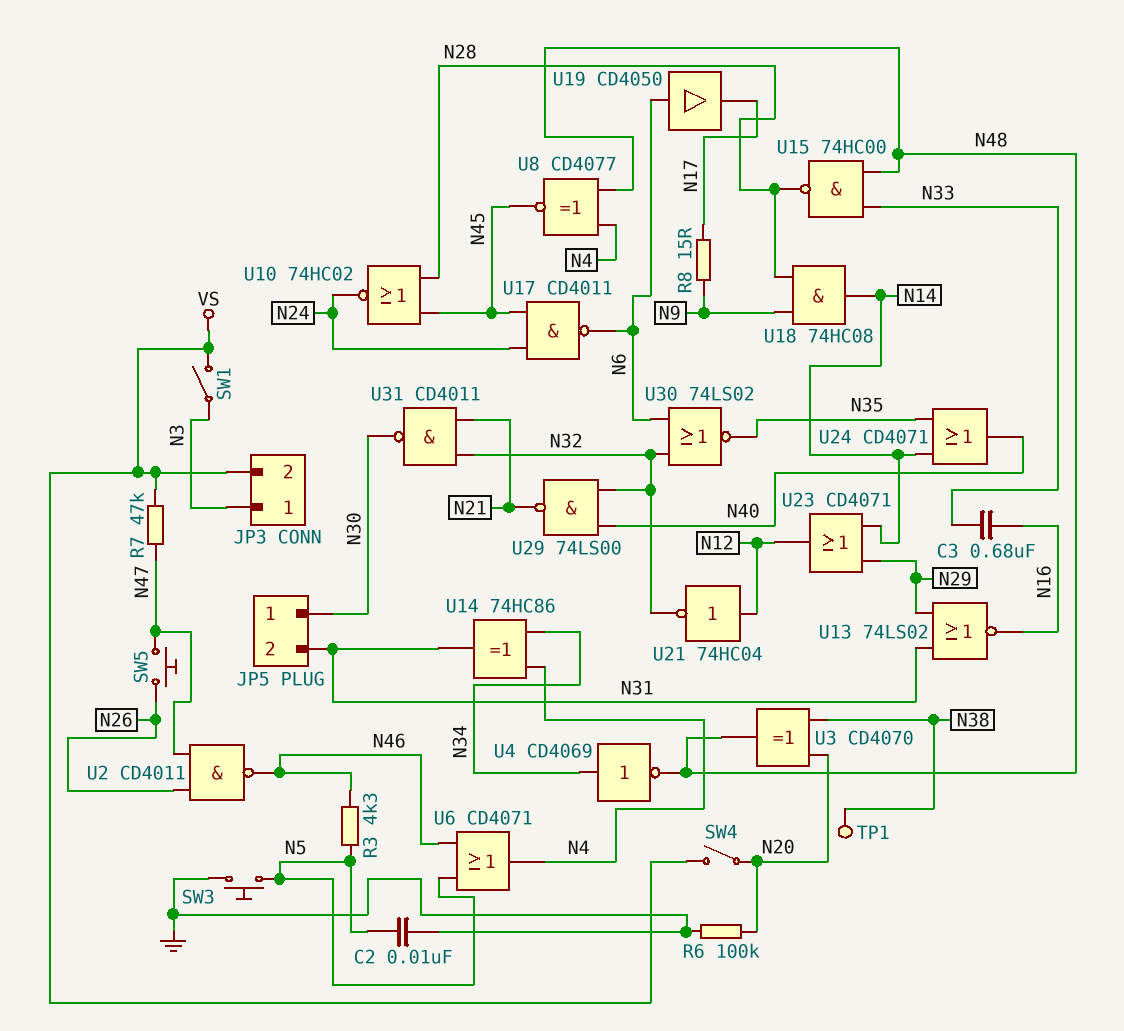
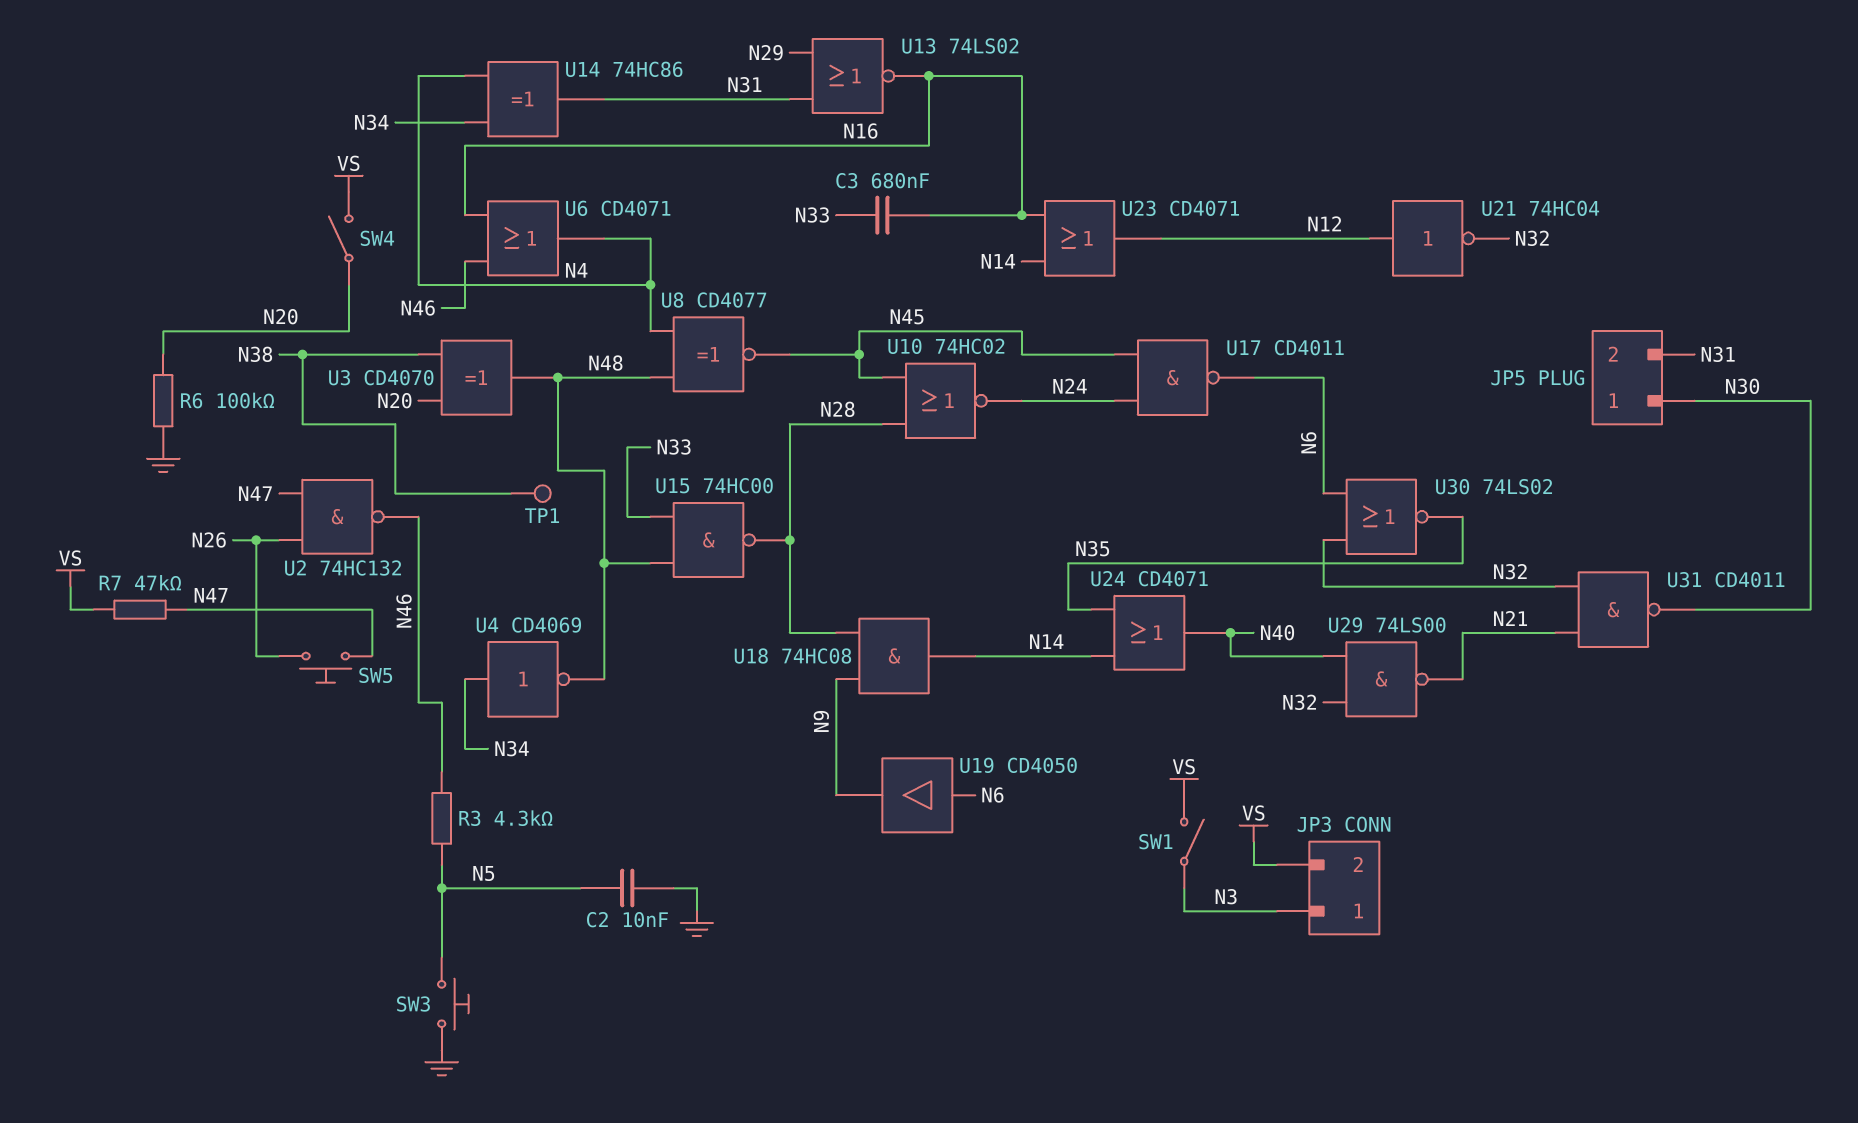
R8: 15 (N9, N17) -> none
U2: NAND CD4011 (in N26, in N47, out N46) -> NAND 74HC132 (in N26, in N47, out N46)
U6: OR CD4071 (in N5, in N46, out N4) -> OR CD4071 (in N16, in N46, out N4)
U19: buffer CD4050 (in N6, out N17) -> buffer CD4050 (in N6, out N9)
U23: OR CD4071 (in N14, in N29, out N12) -> OR CD4071 (in N14, in N16, out N12)

